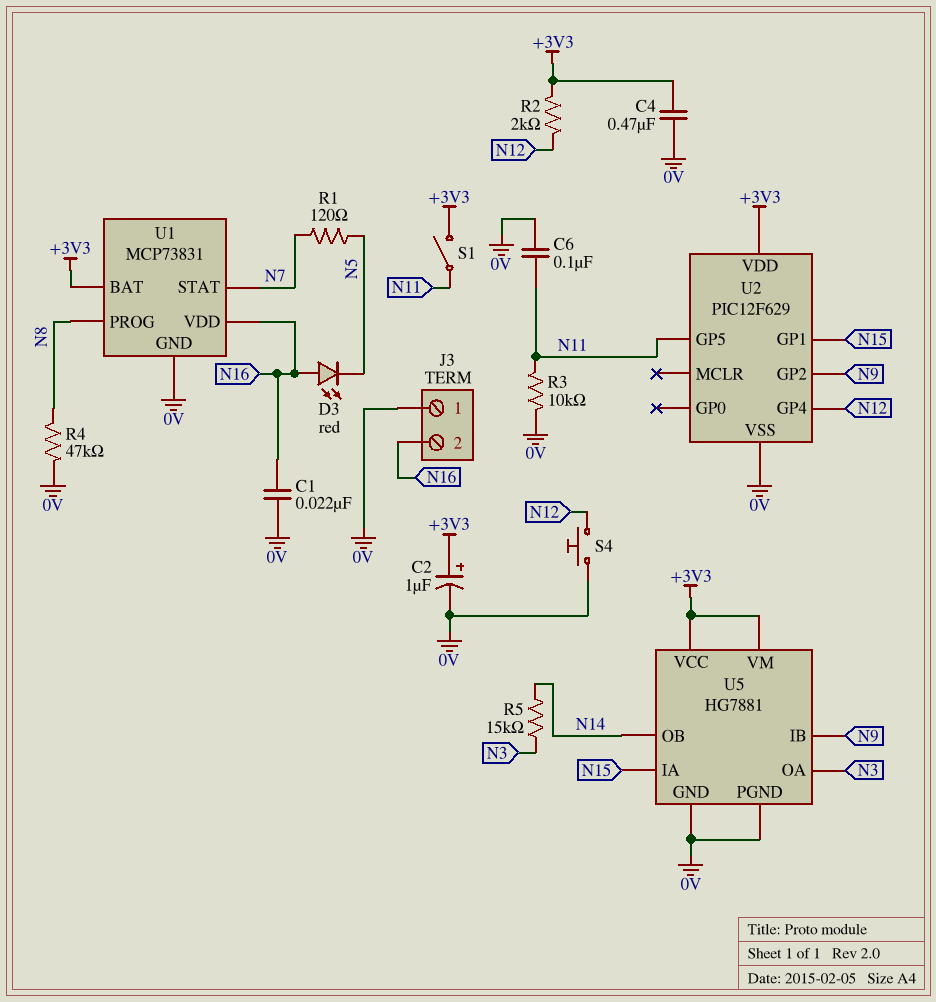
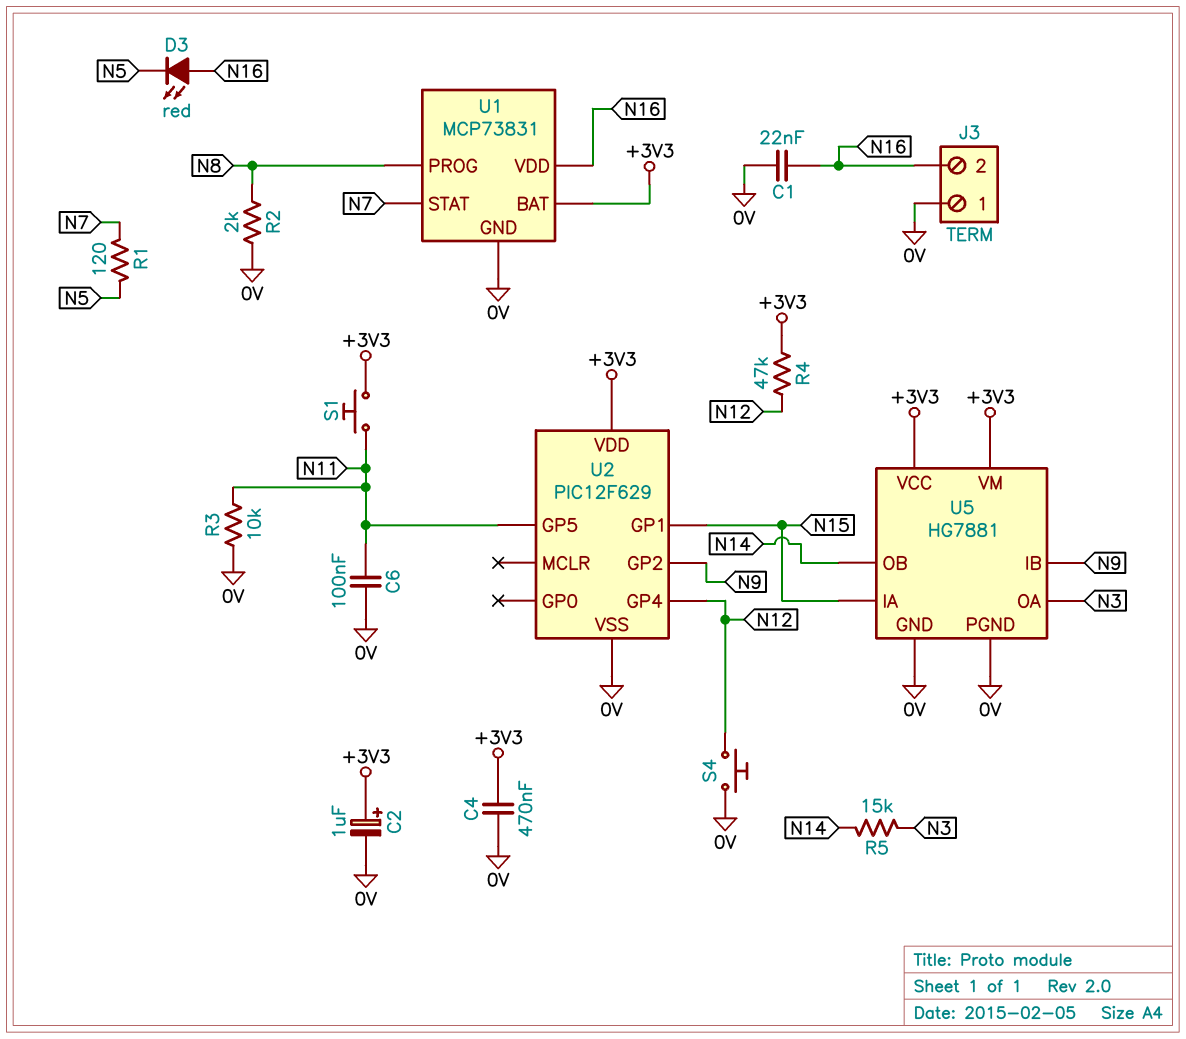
R2: 2k (+3V3, N12) -> 2k (0V, N8)
R4: 47k (0V, N8) -> 47k (+3V3, N12)
S1: switch (+3V3, N11) -> button (+3V3, N11)

